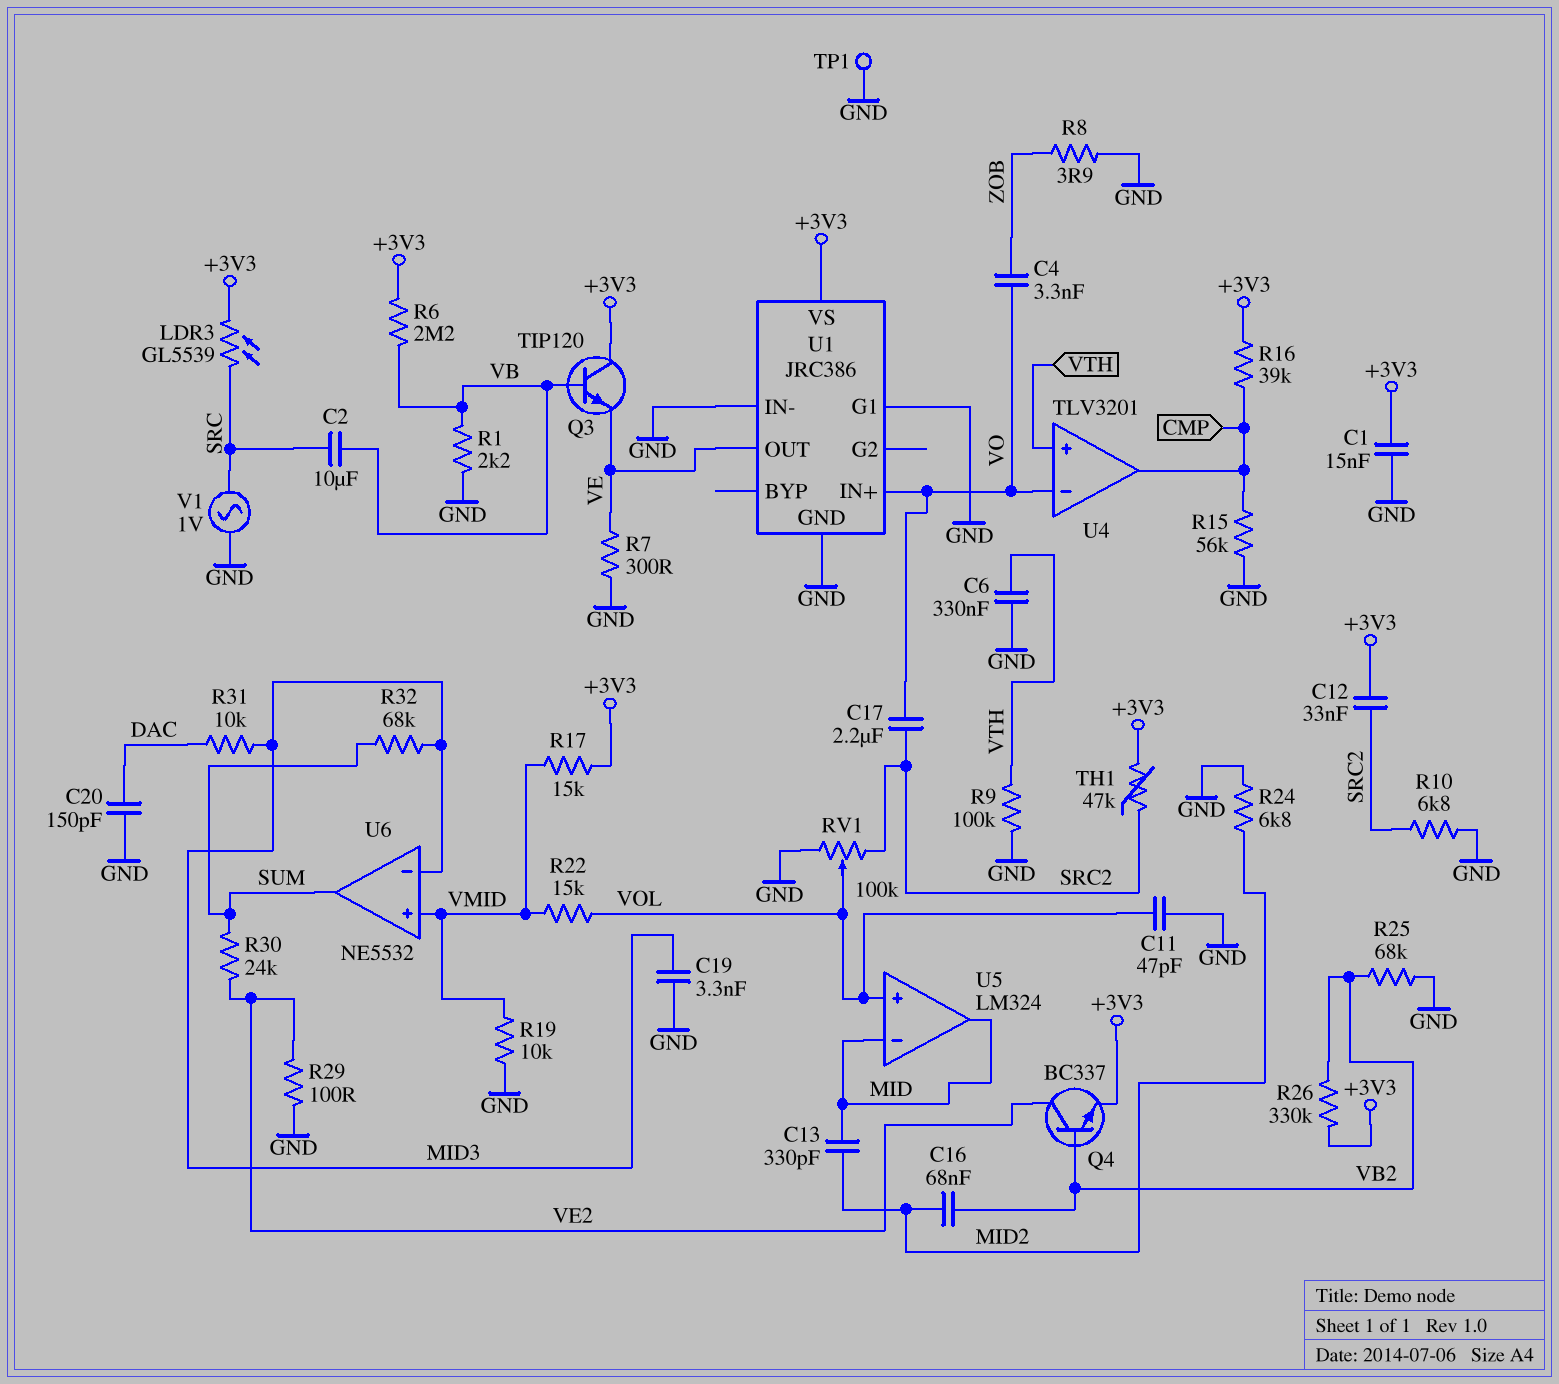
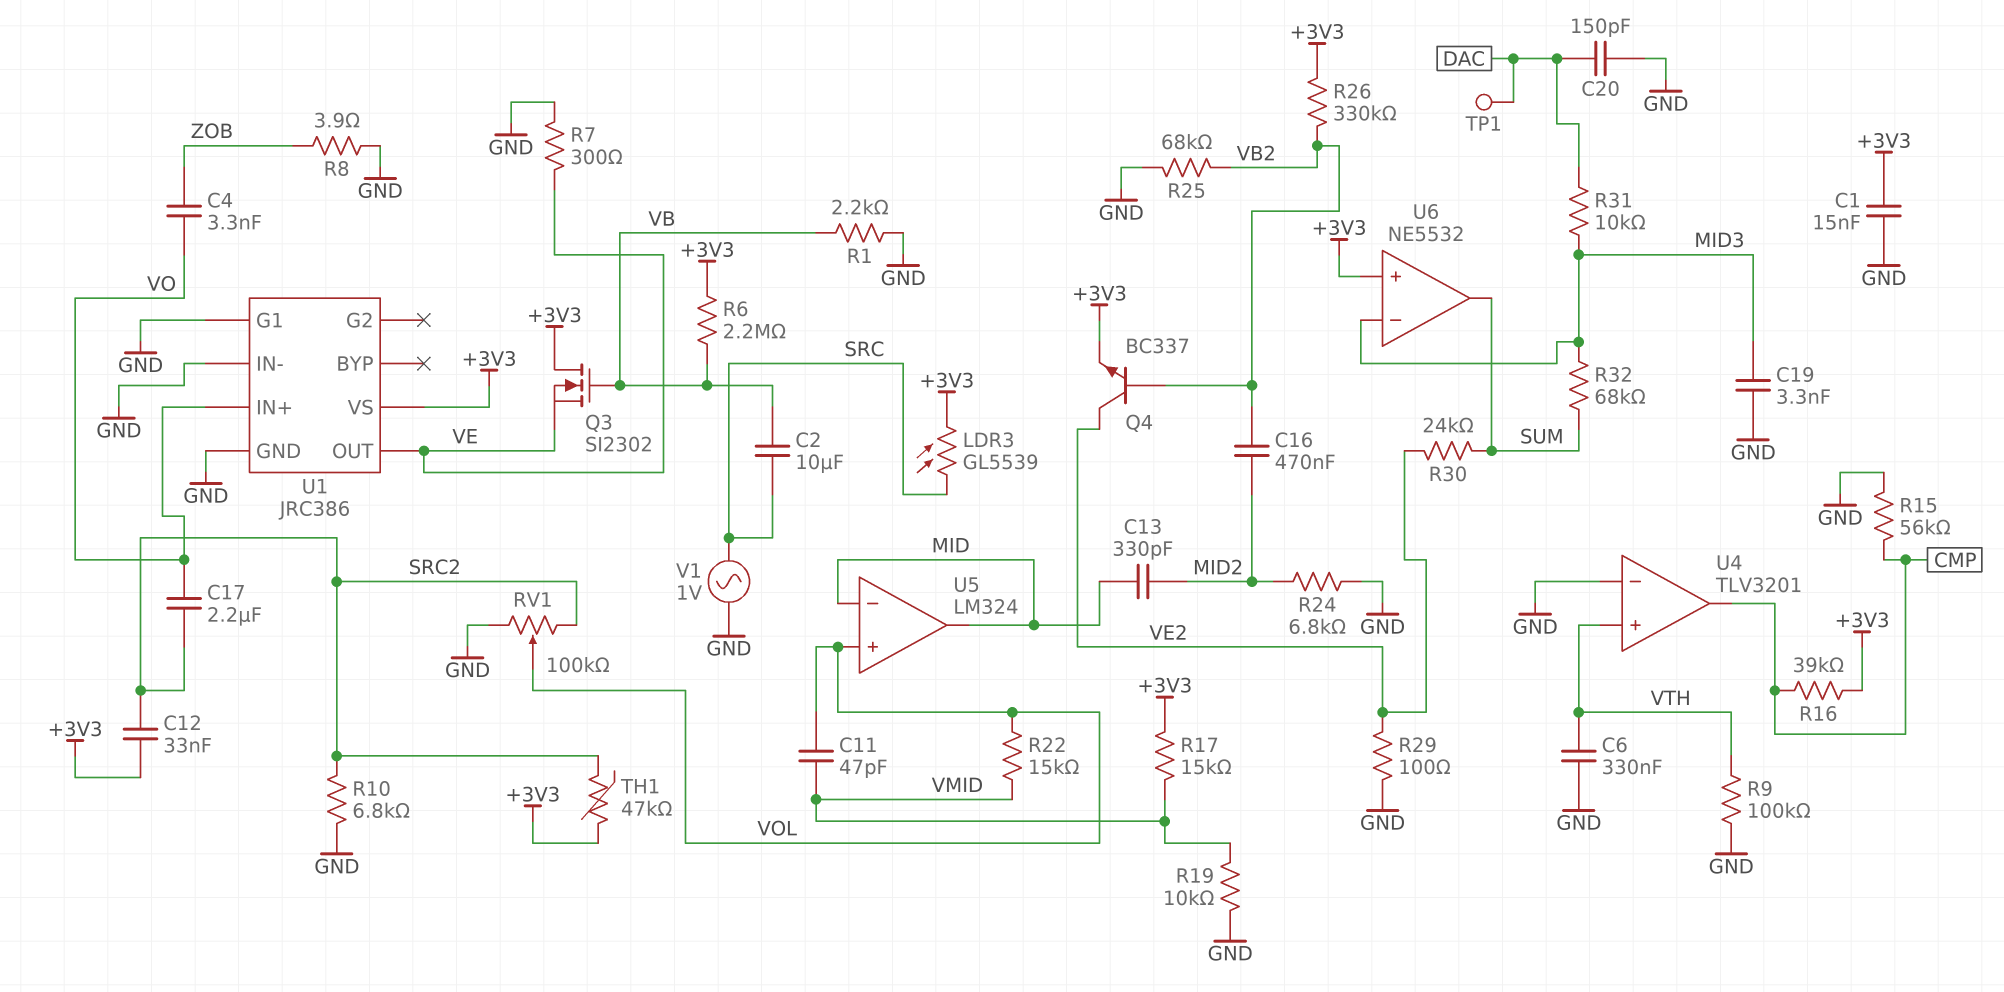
C11: 47pF (GND, VOL) -> 47pF (VMID, VOL)
C16: 68nF (MID2, VB2) -> 470nF (MID2, VB2)
Q3: NPN TIP120 (B VB, C +3V3, E VE) -> NMOS SI2302 (G VB, D +3V3, S VE)
TP1: test point (GND) -> test point (DAC)
U4 pin in-: VO -> GND
U6 pin in+: VMID -> +3V3

